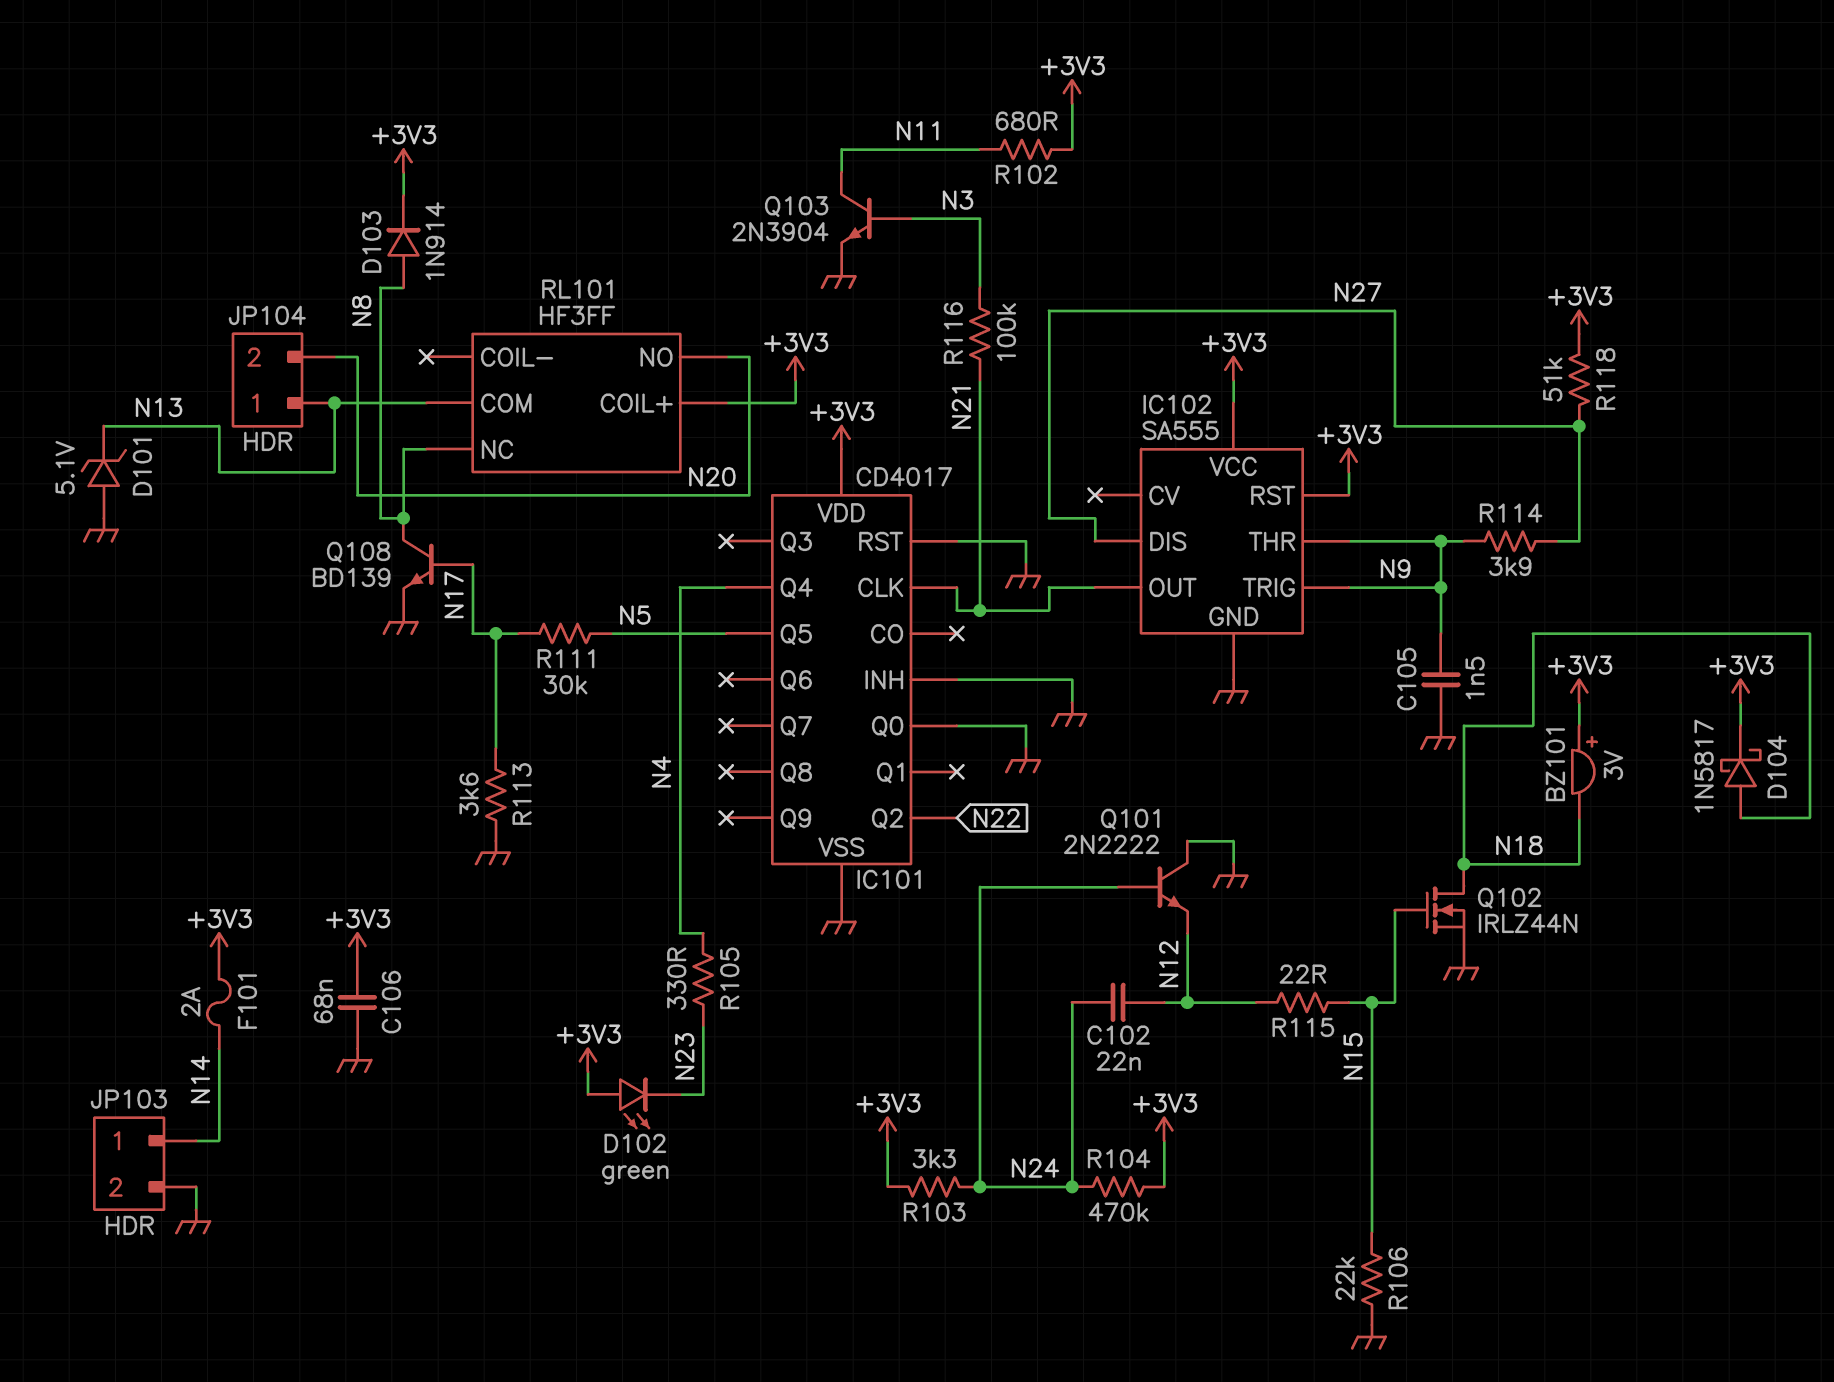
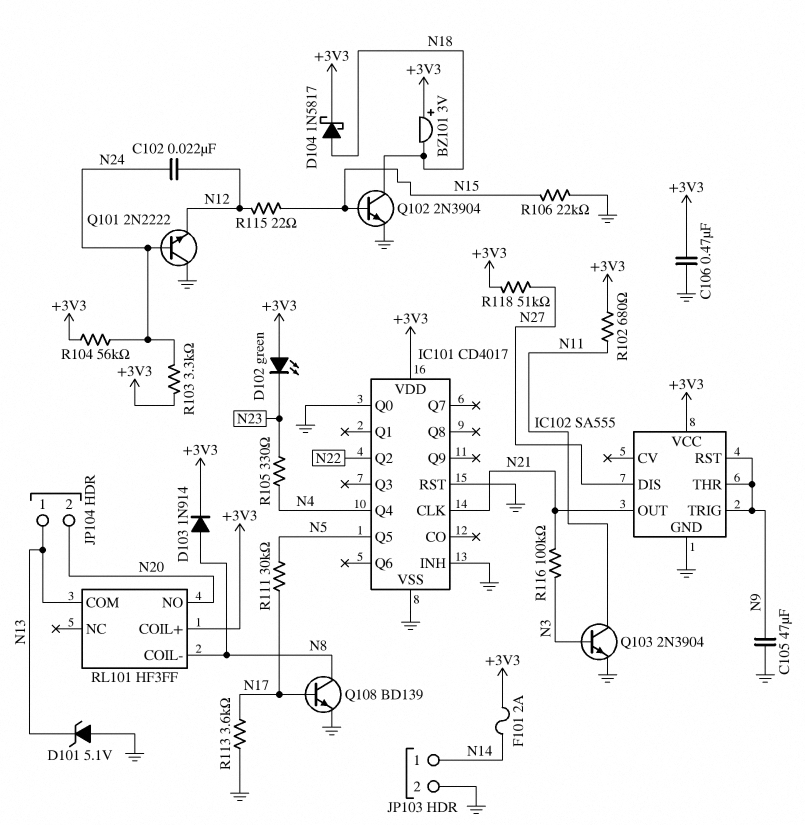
C105: 1.5nF (GND, N9) -> 47uF (GND, N9)
C106: 68nF (+3V3, GND) -> 470nF (+3V3, GND)
IC102 pin RST: +3V3 -> N9
Q102: NMOS IRLZ44N (G N15, D N18, S GND) -> NPN 2N3904 (B N15, C N18, E GND)
R104: 470k (+3V3, N24) -> 56k (+3V3, N24)
R114: 3.9k (N9, N27) -> none
RL101 pin COIL-: none -> N8
RL101 pin NC: N8 -> none

